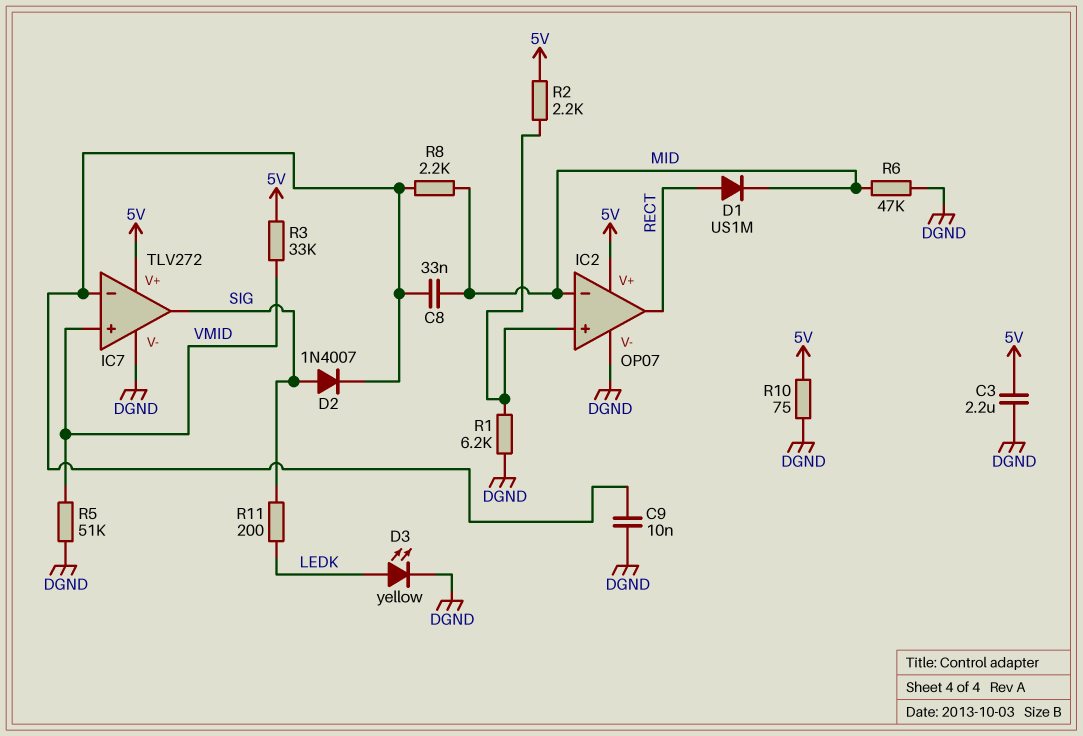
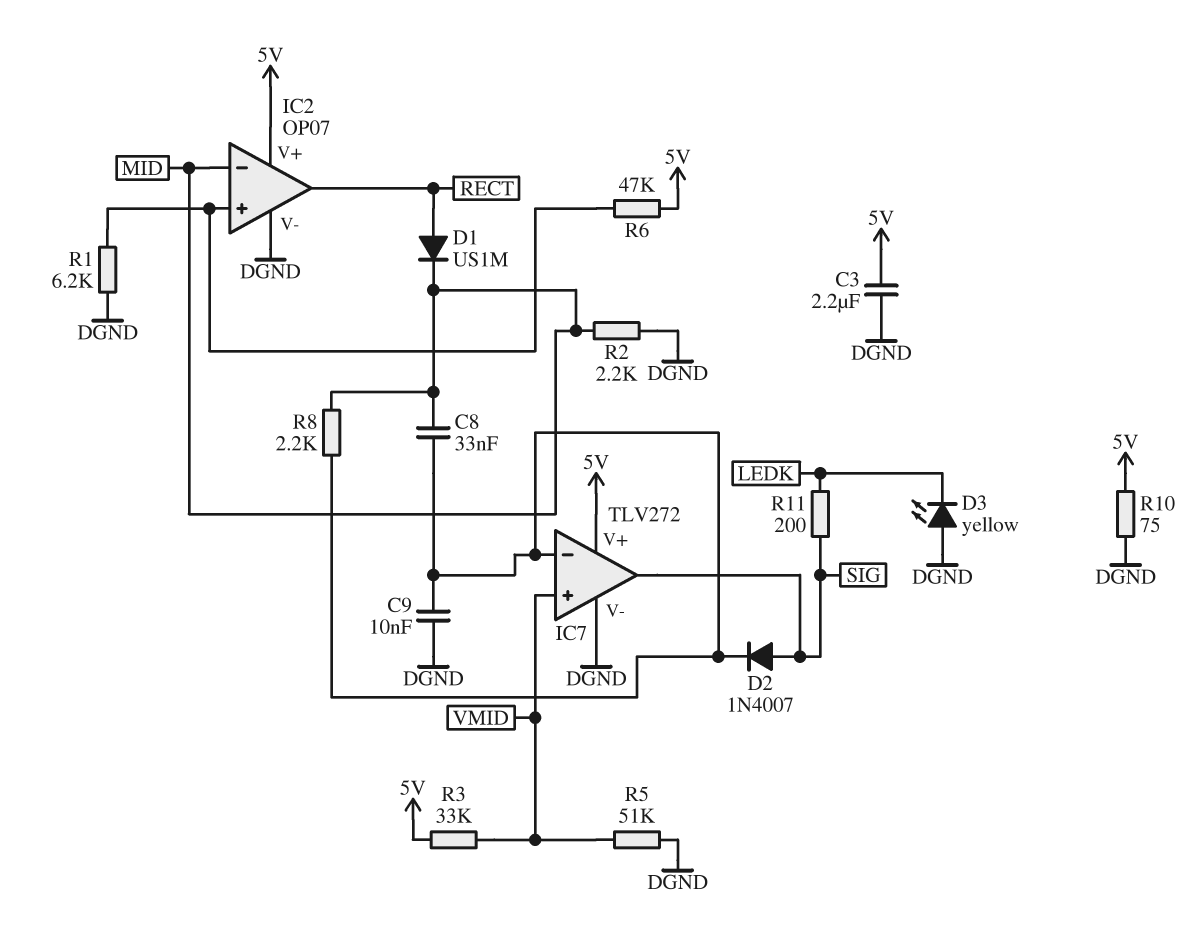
D3: LED yellow (A LEDK, K DGND) -> LED yellow (A DGND, K LEDK)
R2: 2.2k (5V, IC2/in+) -> 2.2k (DGND, MID)
R6: 47k (DGND, MID) -> 47k (5V, IC2/in+)

